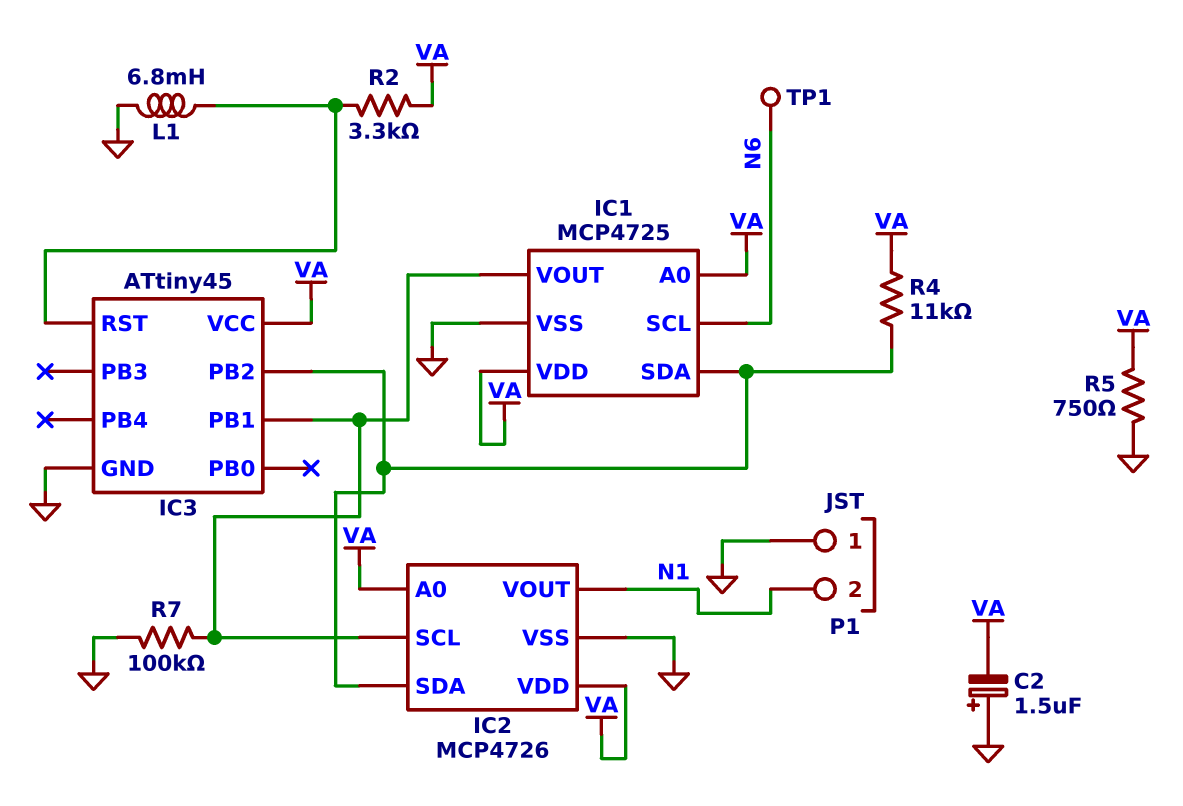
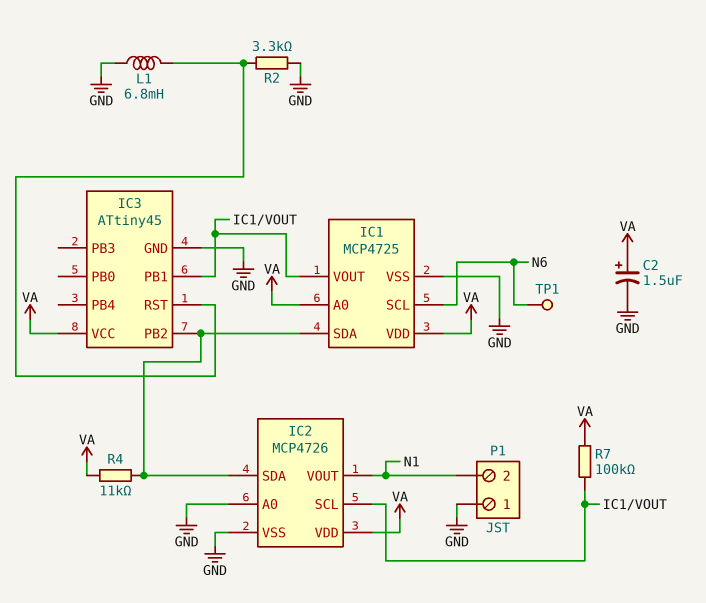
C2: 1.5uF (plus GND, minus VA) -> 1.5uF (plus VA, minus GND)
IC2 pin A0: VA -> GND
R2: 3.3k (IC3/RST, VA) -> 3.3k (GND, IC3/RST)
R5: 750 (GND, VA) -> none
R7: 100k (GND, IC1/VOUT) -> 100k (IC1/VOUT, VA)

